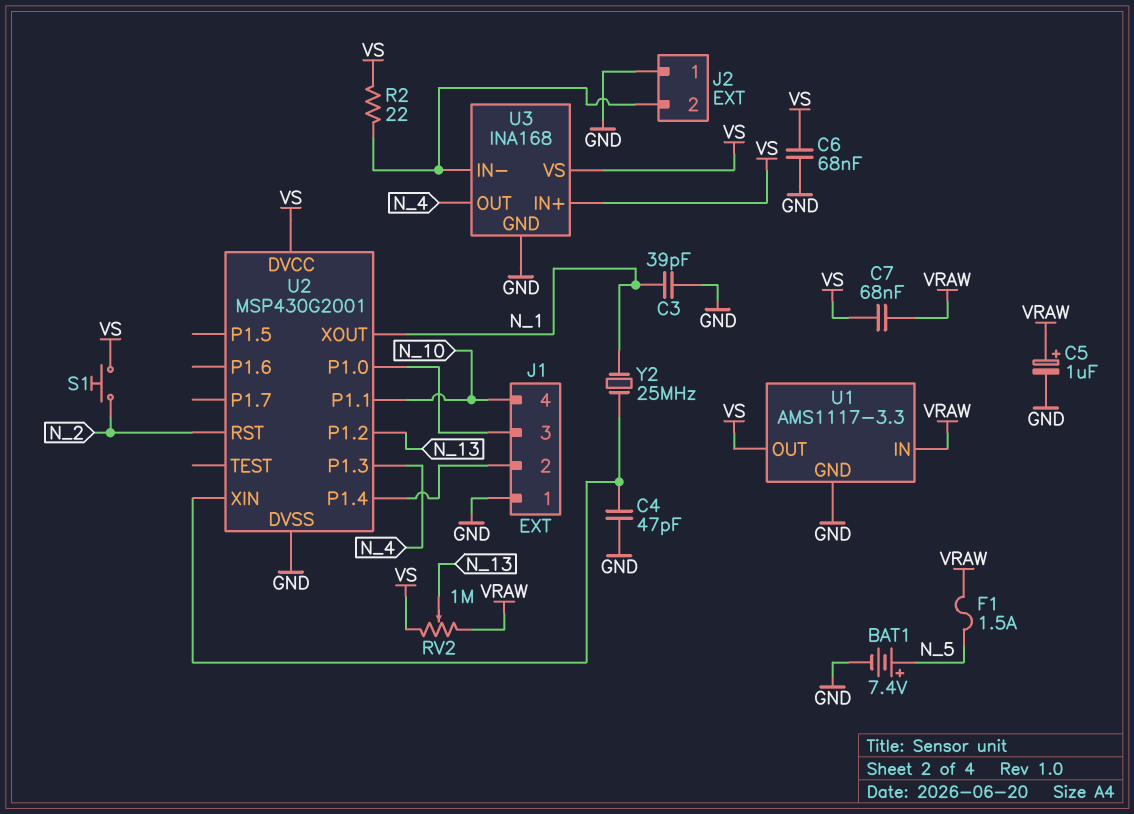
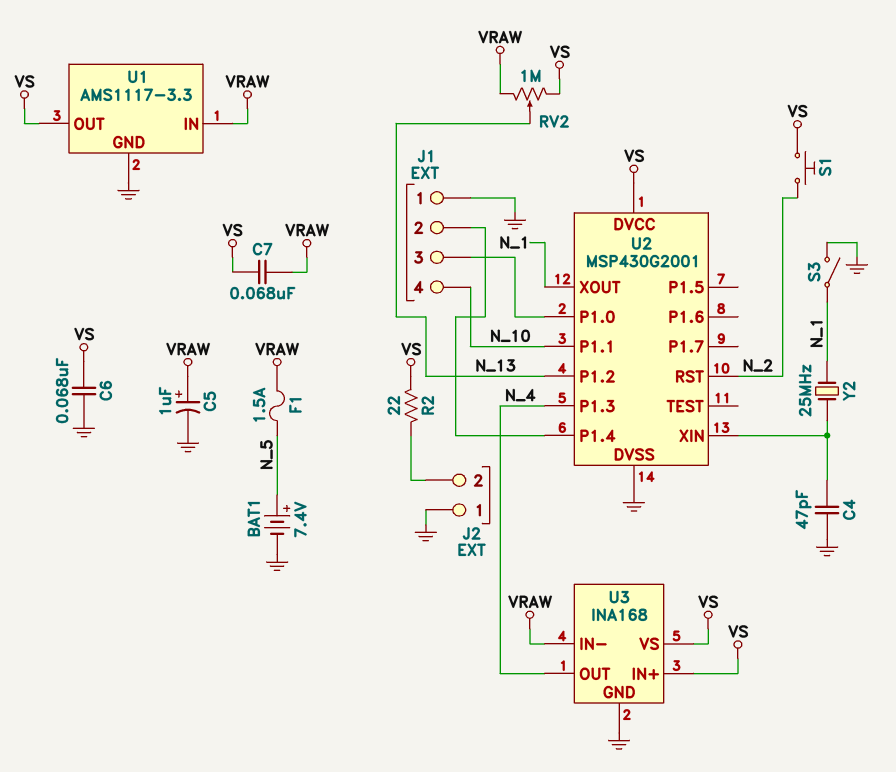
C3: 39pF (GND, N_1) -> none
S3: none -> switch (GND, N_1)
U3 pin IN-: J2/2 -> VRAW

